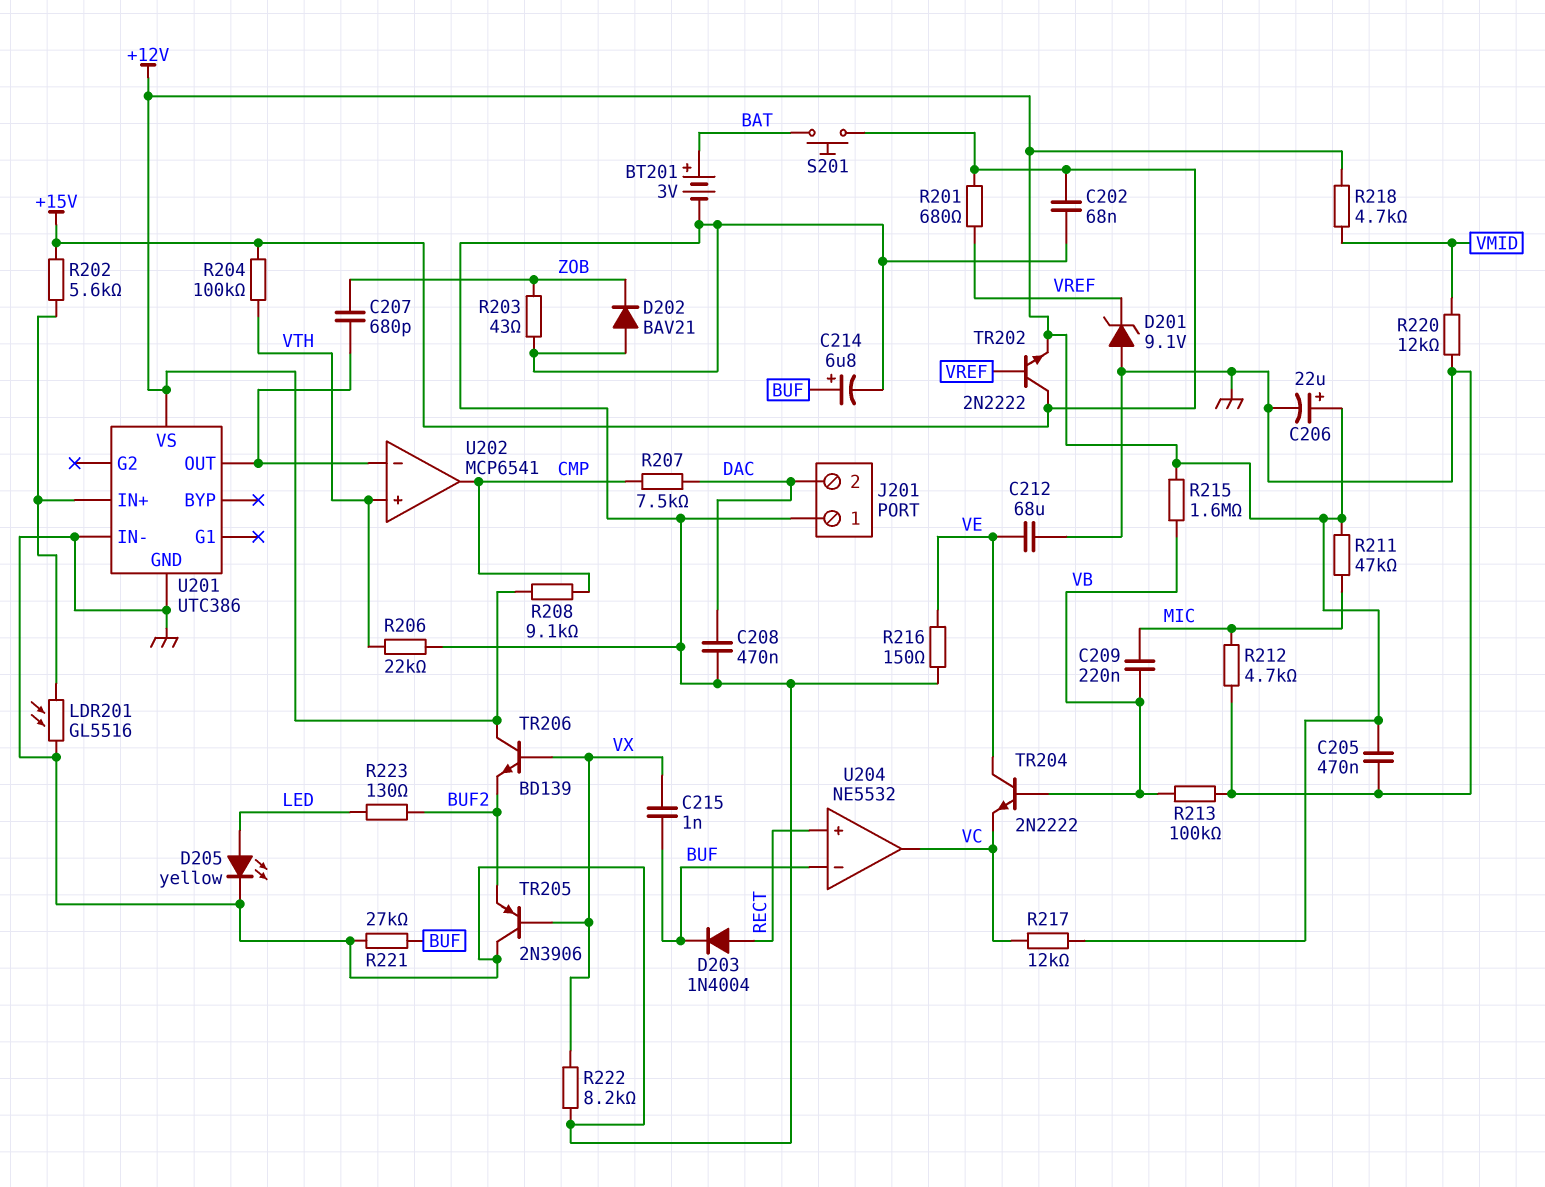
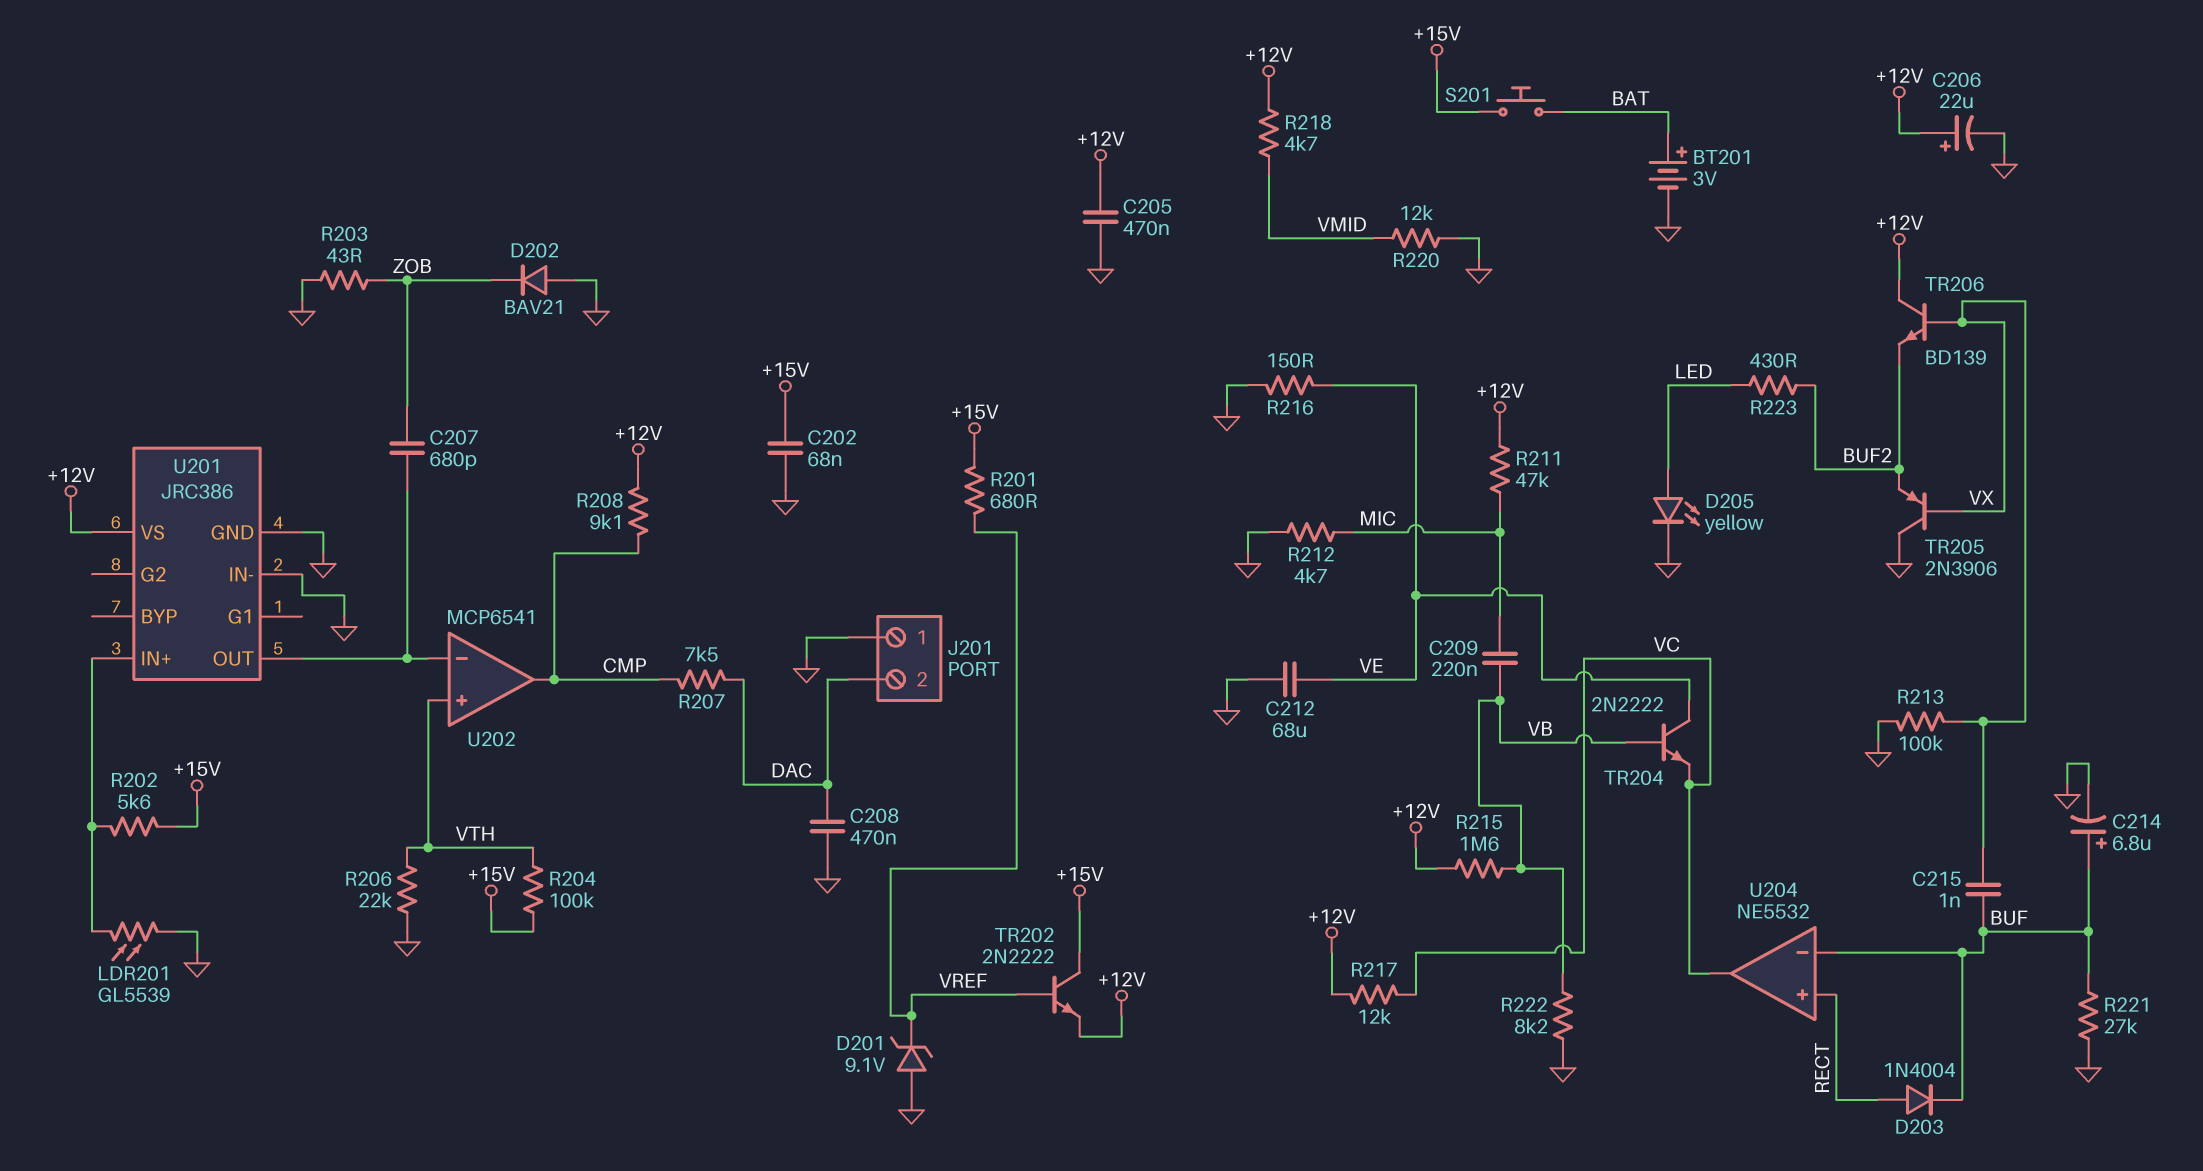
LDR201: GL5516 (GND, U201/IN+) -> GL5539 (GND, U201/IN+)
R213: 100k (GND, VB) -> 100k (GND, VX)
R222: 8.2k (GND, VX) -> 8.2k (GND, VB)
R223: 130 (BUF2, LED) -> 430 (BUF2, LED)
U201: UTC386 -> JRC386

